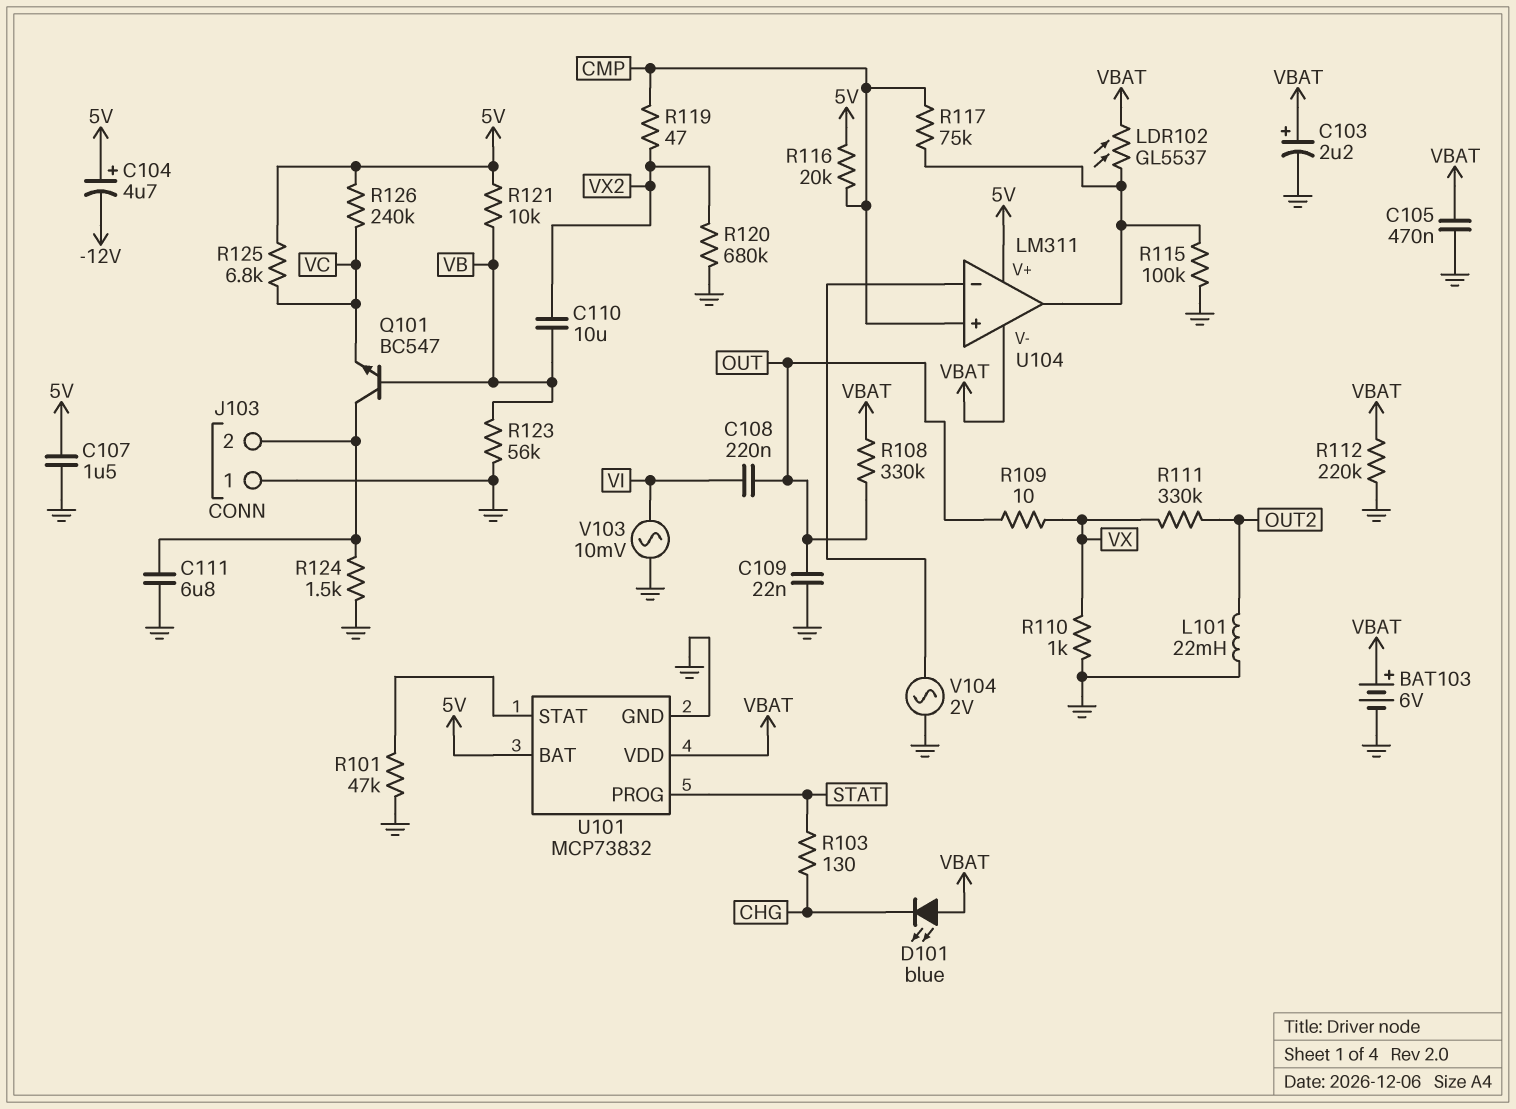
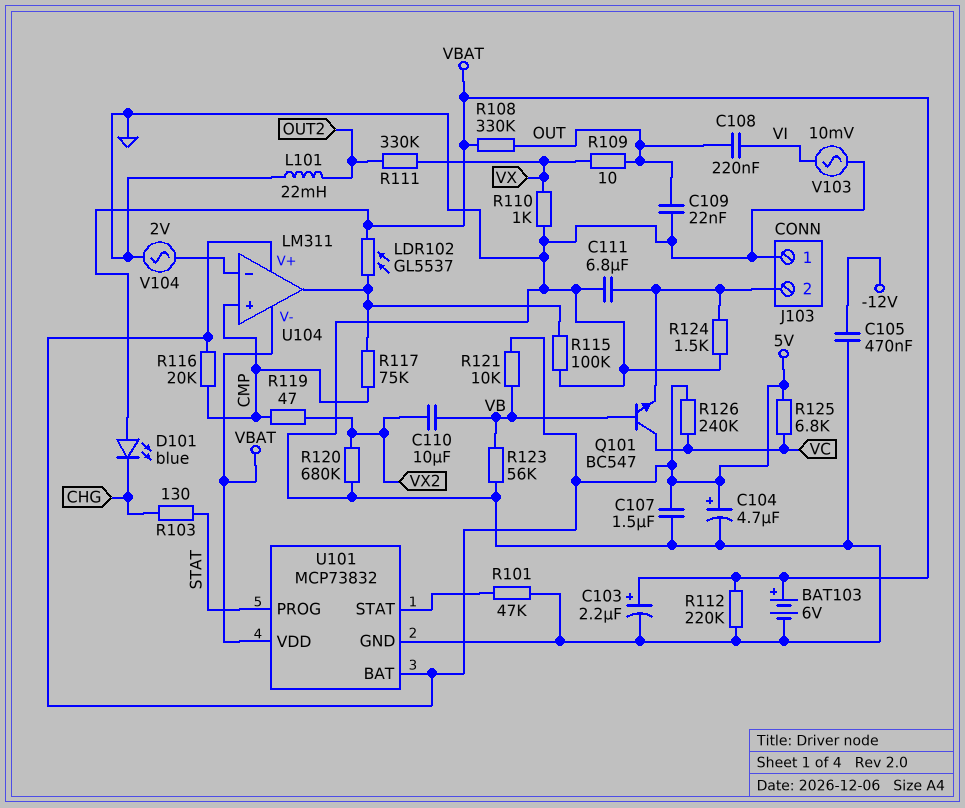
C104: 4.7uF (plus 5V, minus -12V) -> 4.7uF (plus 5V, minus GND)
C105: 470nF (GND, VBAT) -> 470nF (-12V, GND)
Q101: NPN BC547 (B VB, C J103/2, E VC) -> NPN BC547 (B VB, C VC, E J103/2)

